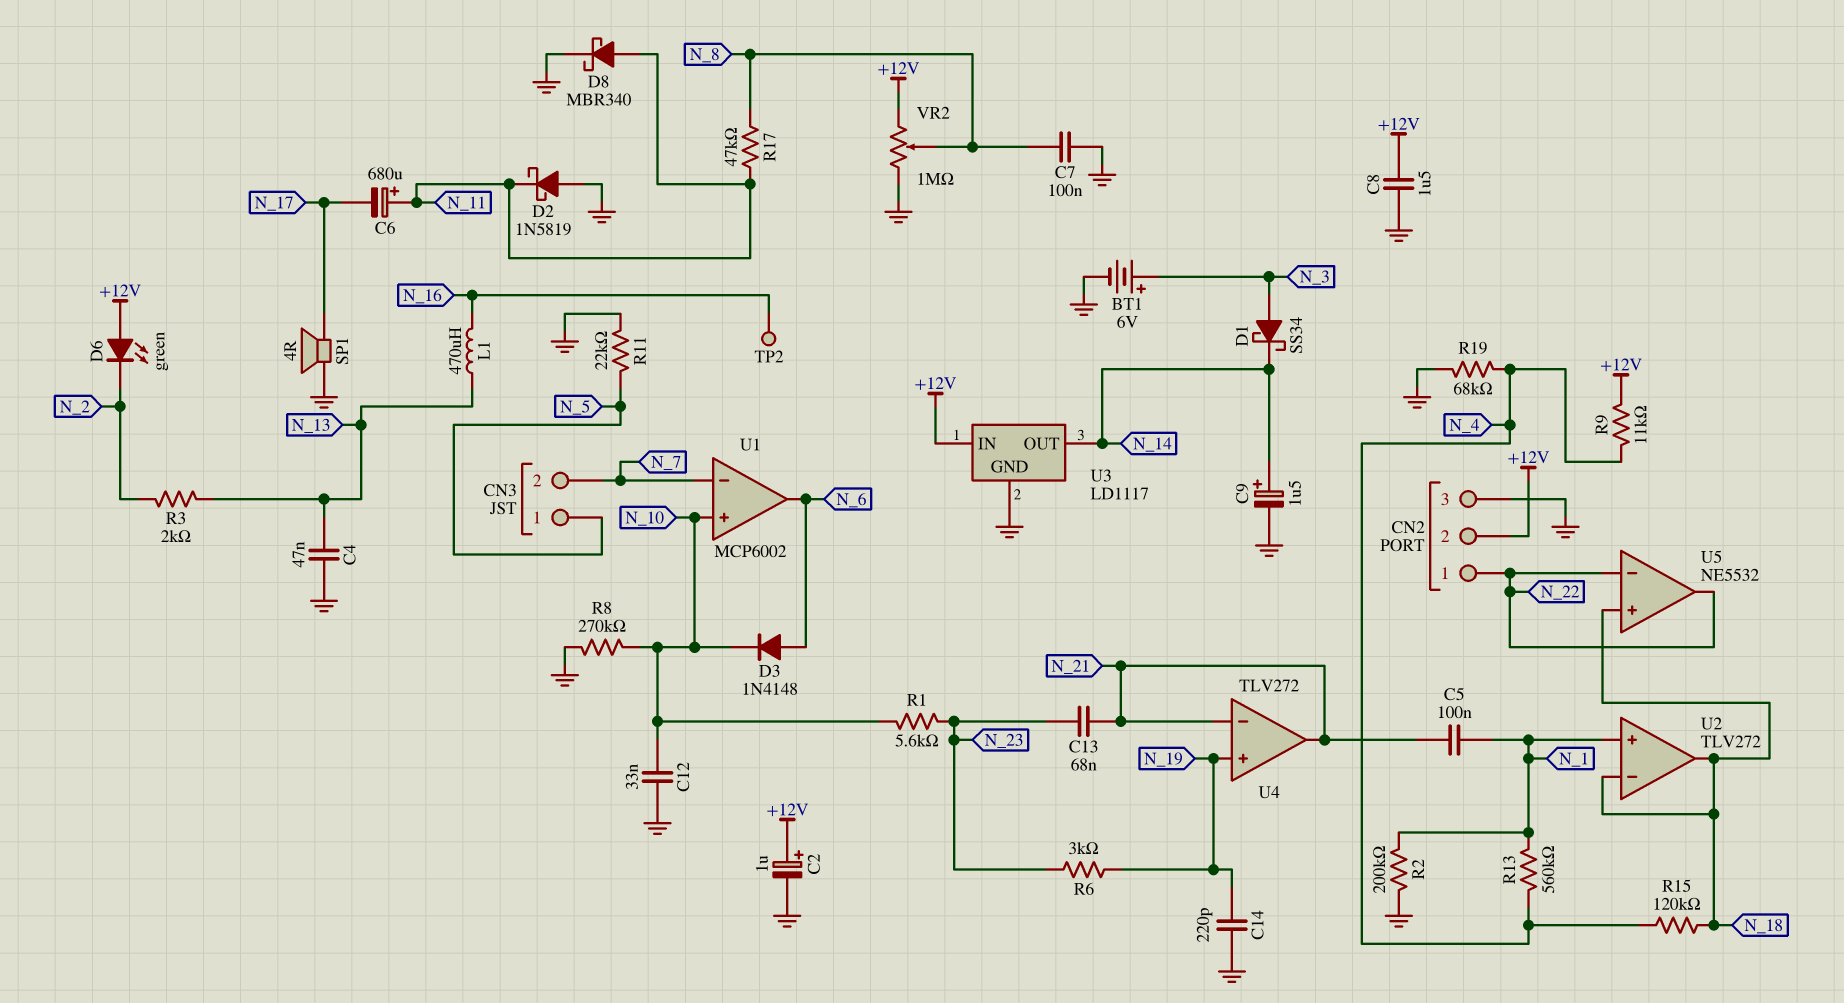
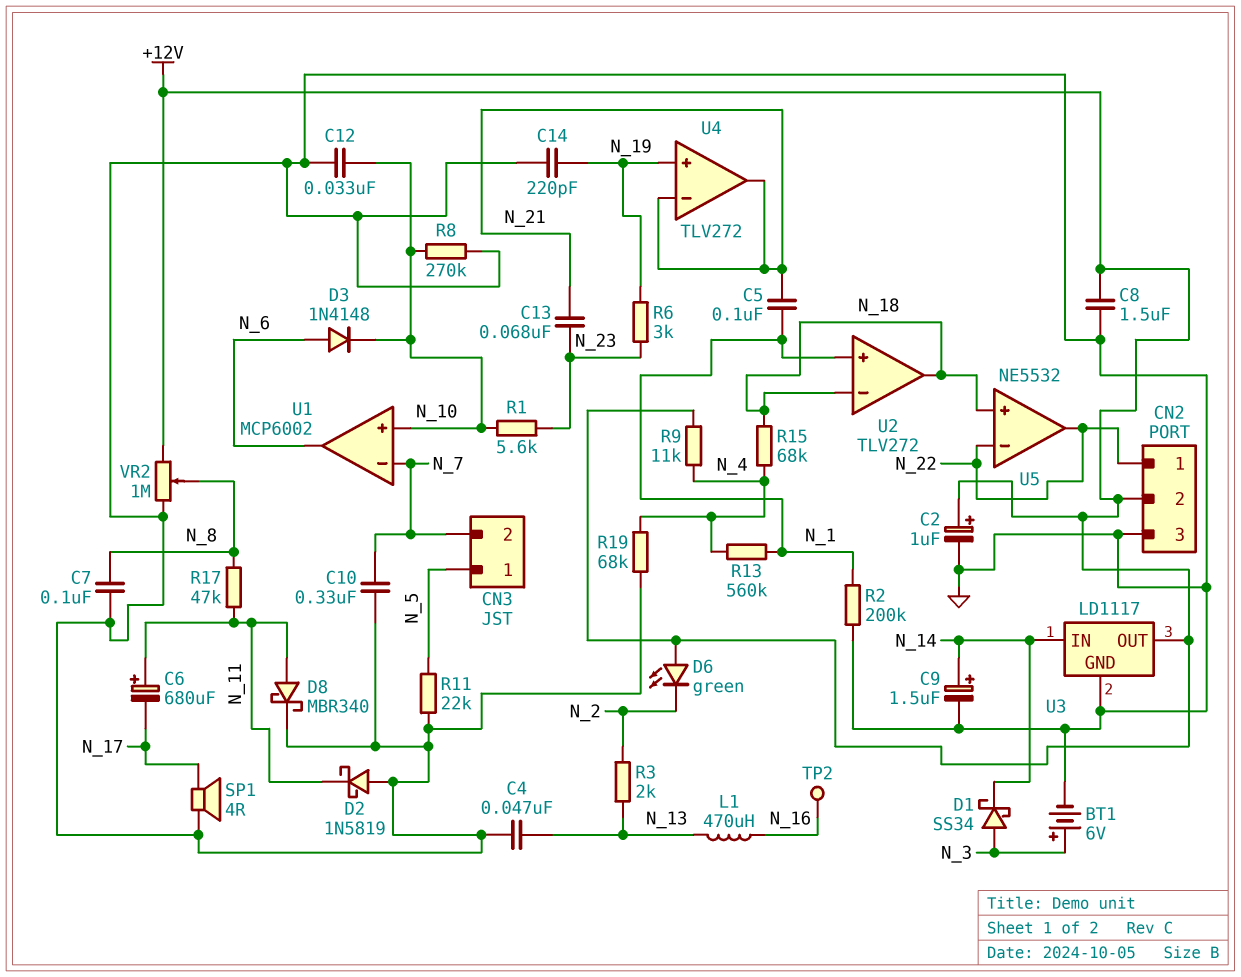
C10: none -> 330nF (GND, N_7)
R15: 120k (N_4, N_18) -> 68k (N_4, N_18)
U3 pin IN: +12V -> N_14
U3 pin OUT: N_14 -> +12V

